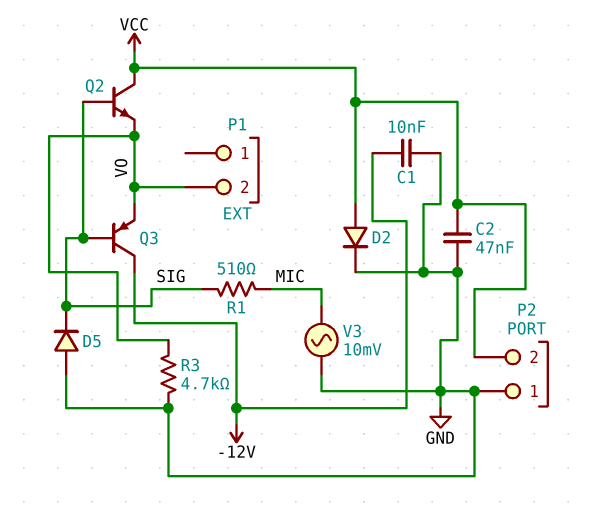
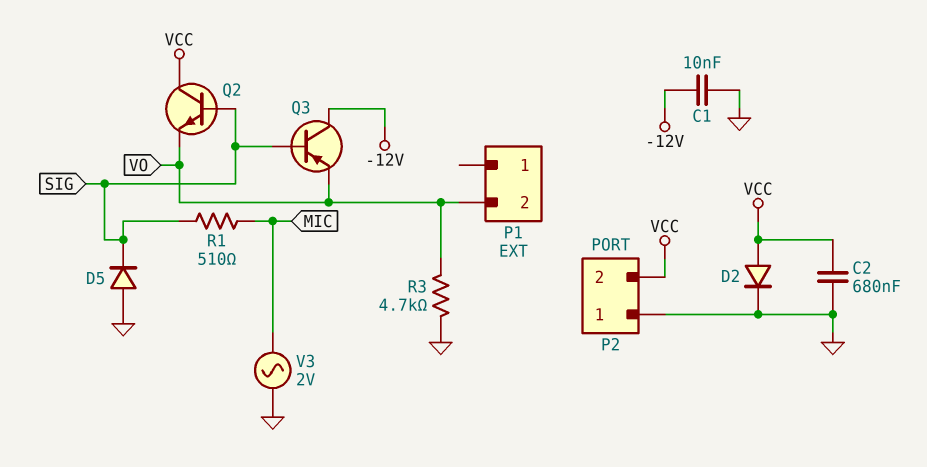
C2: 47nF (GND, VCC) -> 680nF (GND, VCC)
V3: AC 10mV (GND, MIC) -> AC 2V (GND, MIC)

